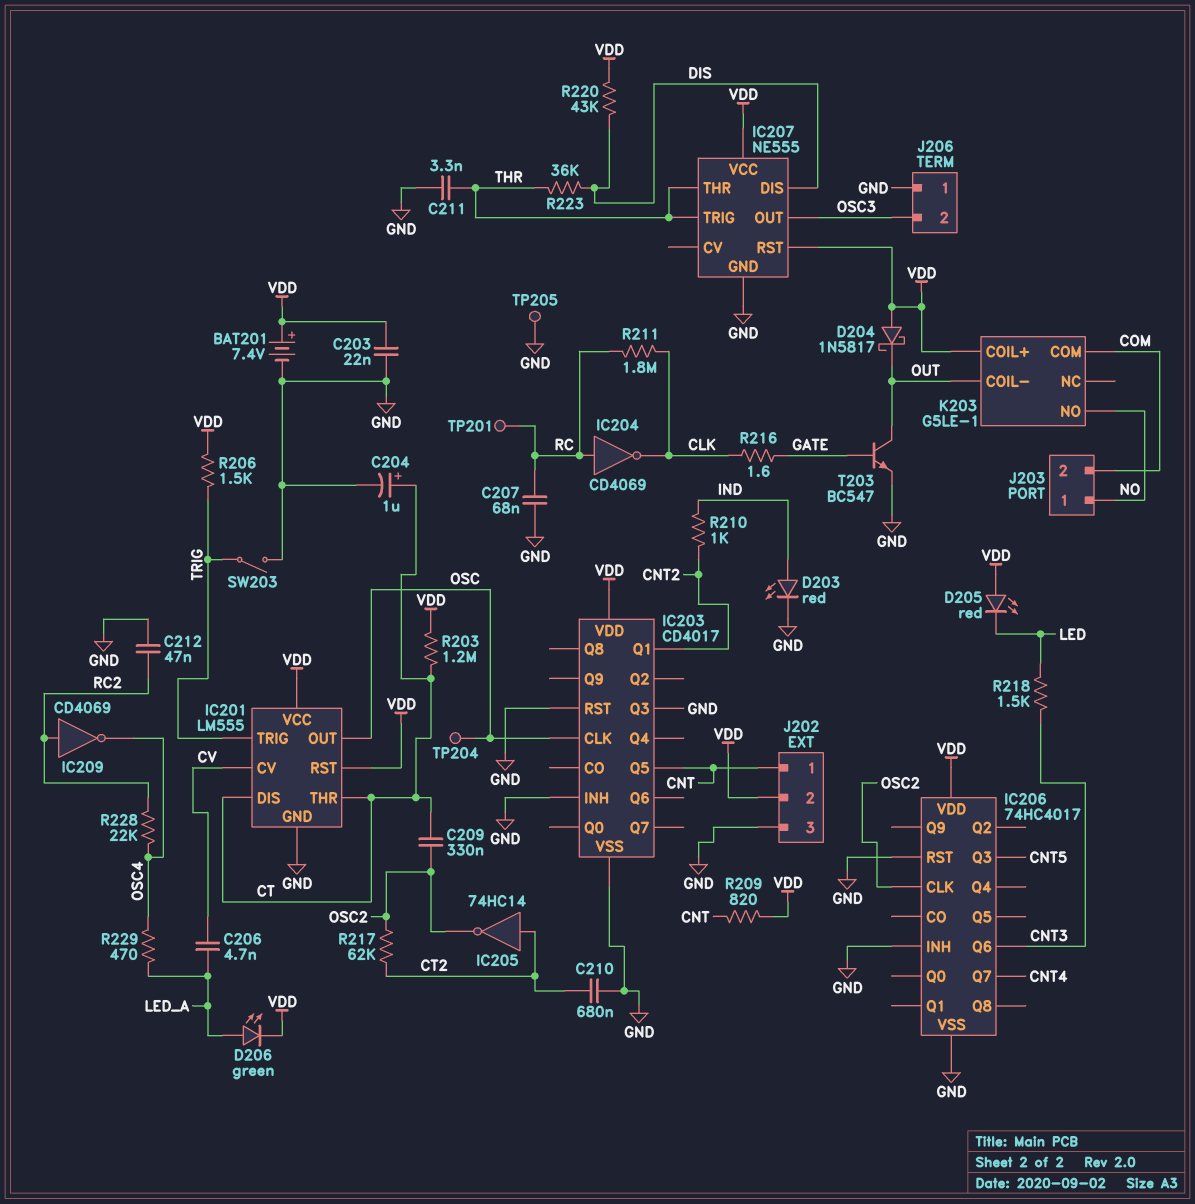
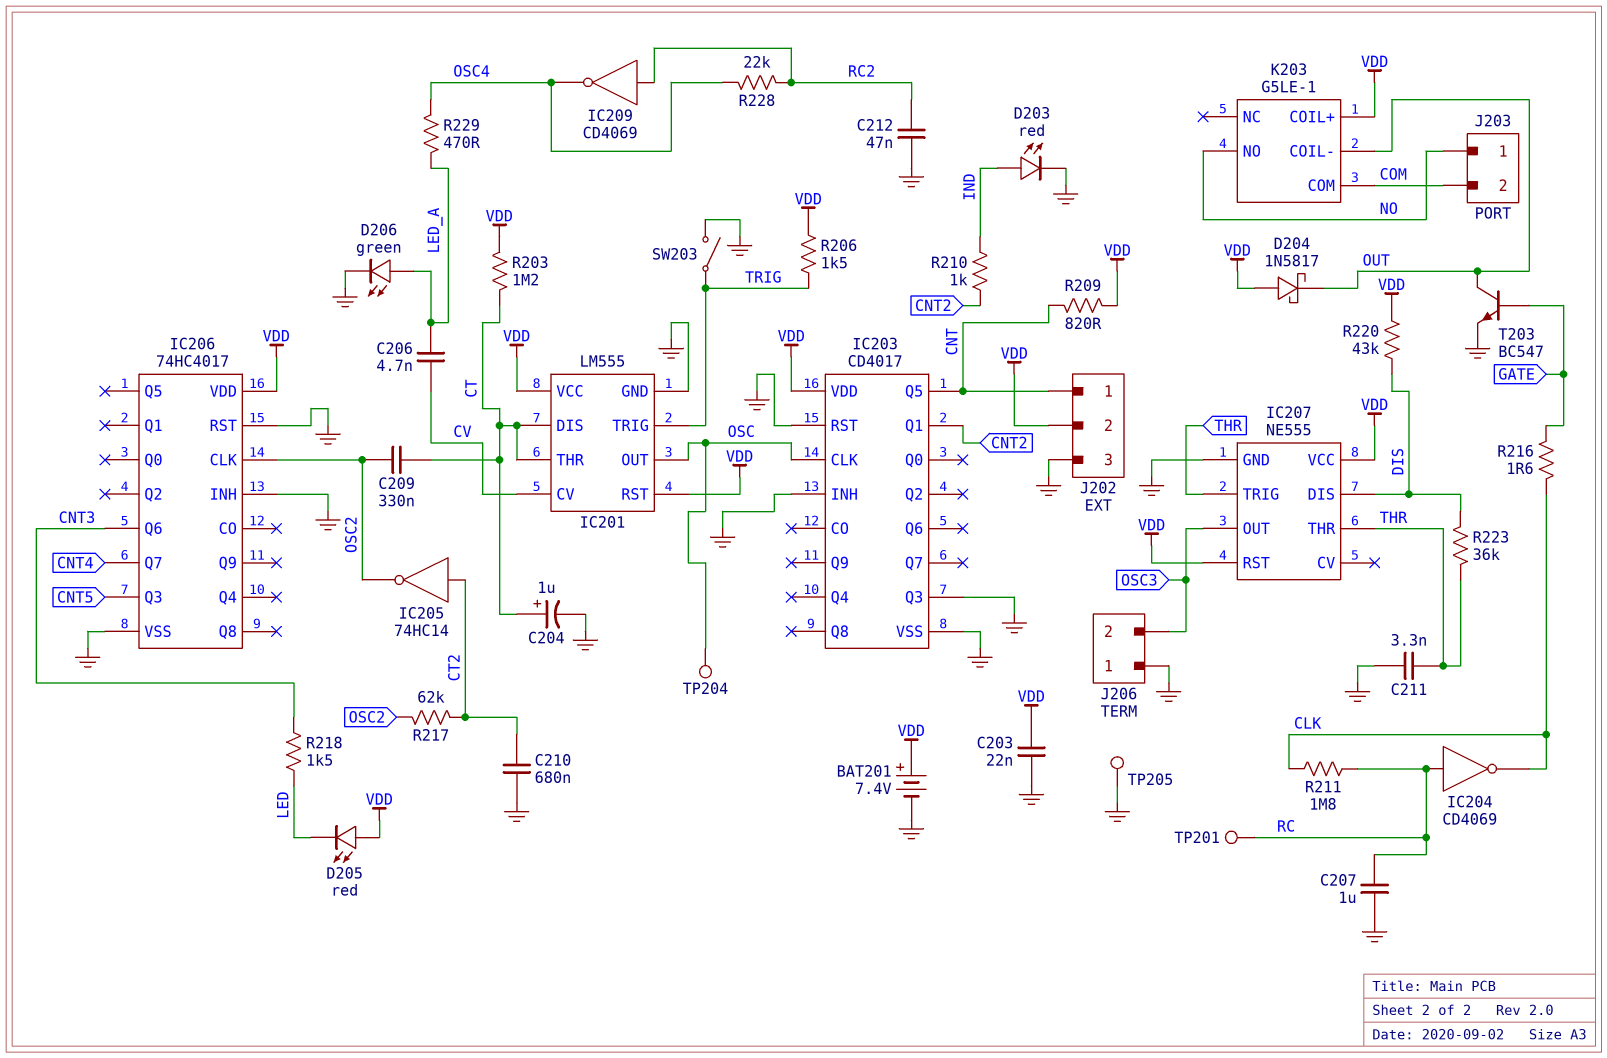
C207: 68nF (GND, RC) -> 1uF (GND, RC)
D206: LED green (A LED_A, K VDD) -> LED green (A LED_A, K GND)

